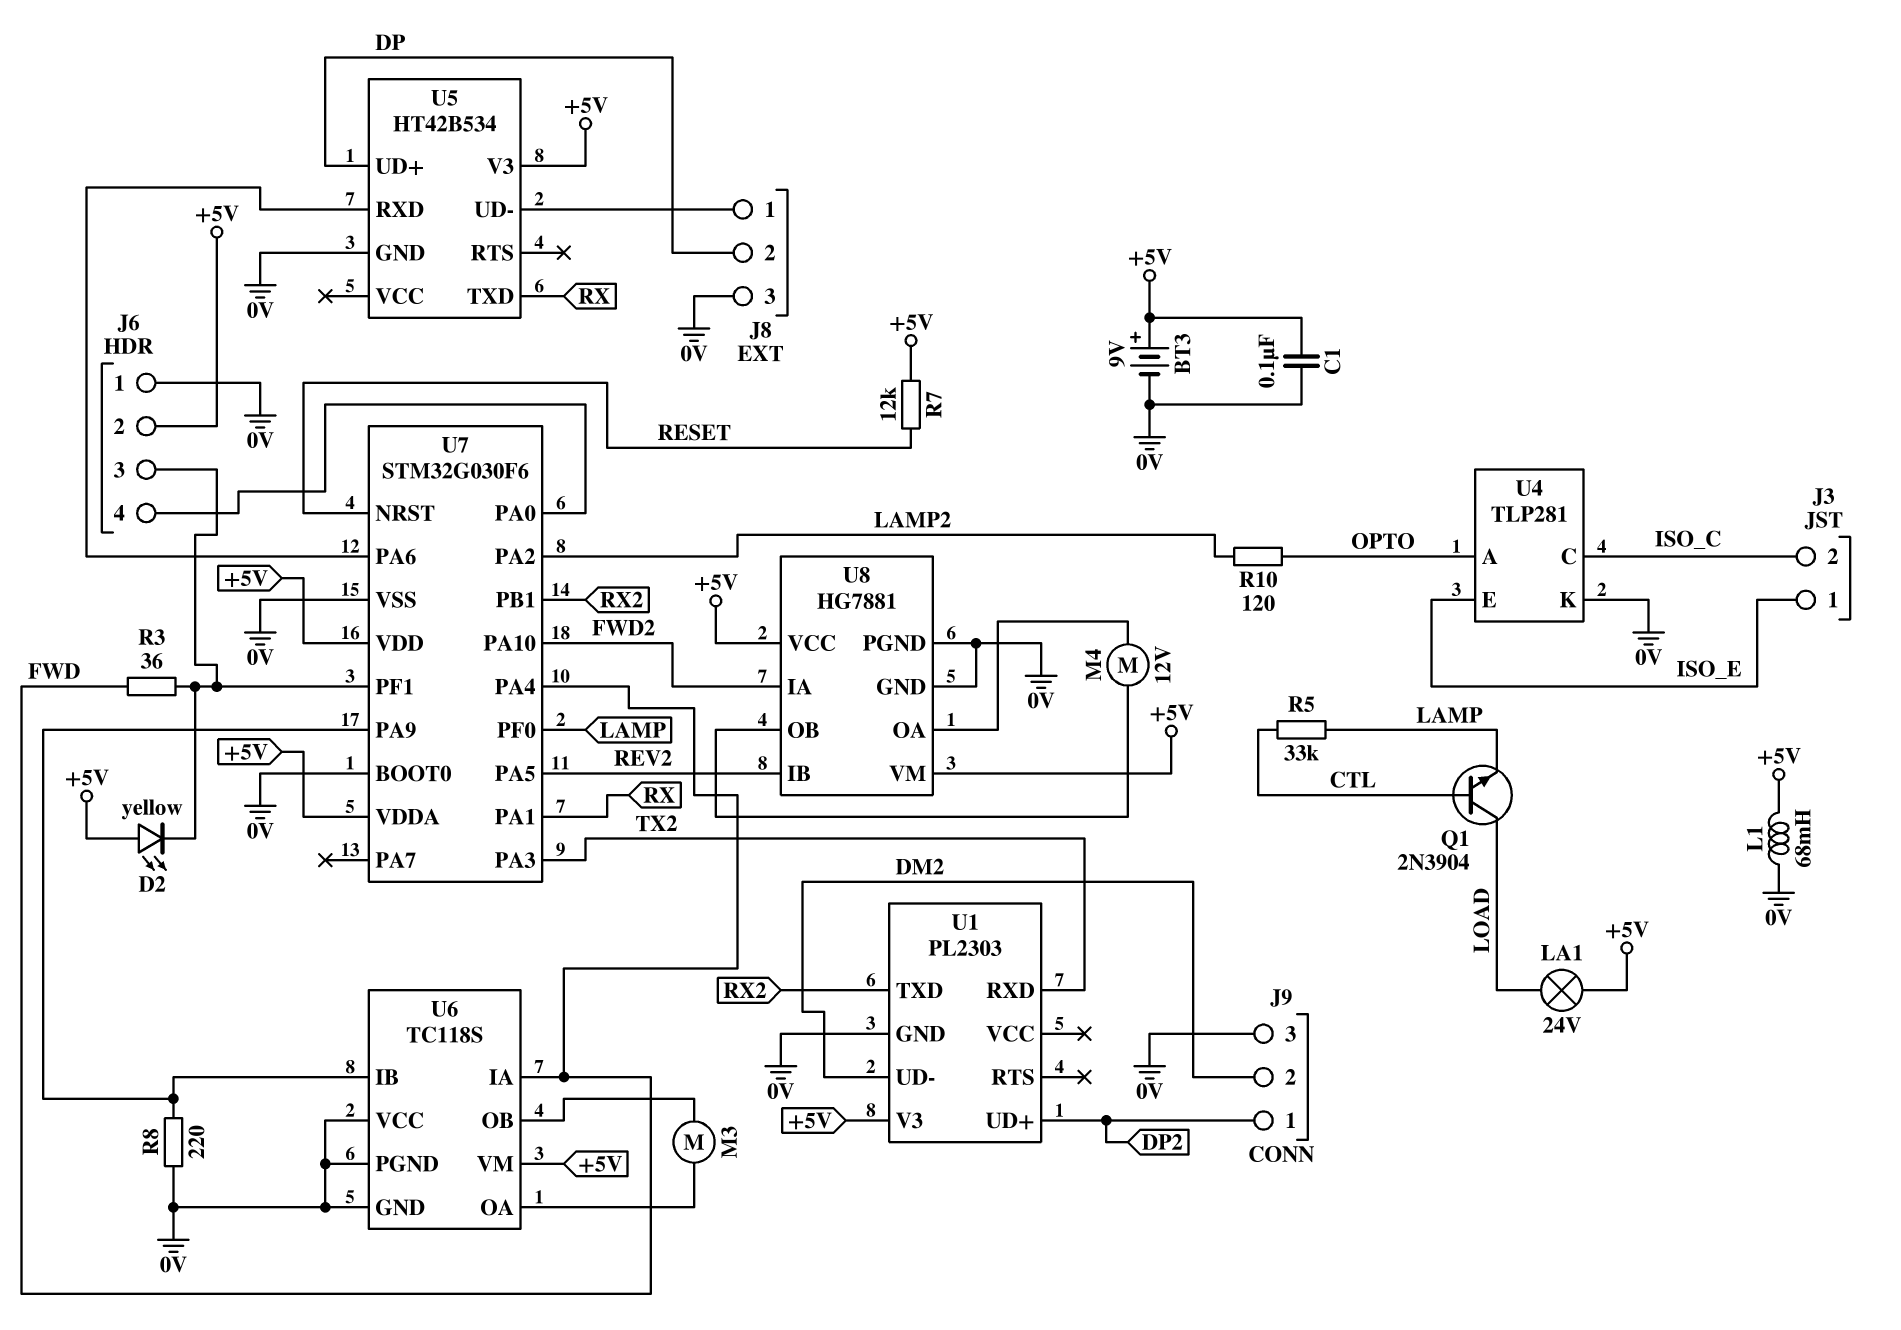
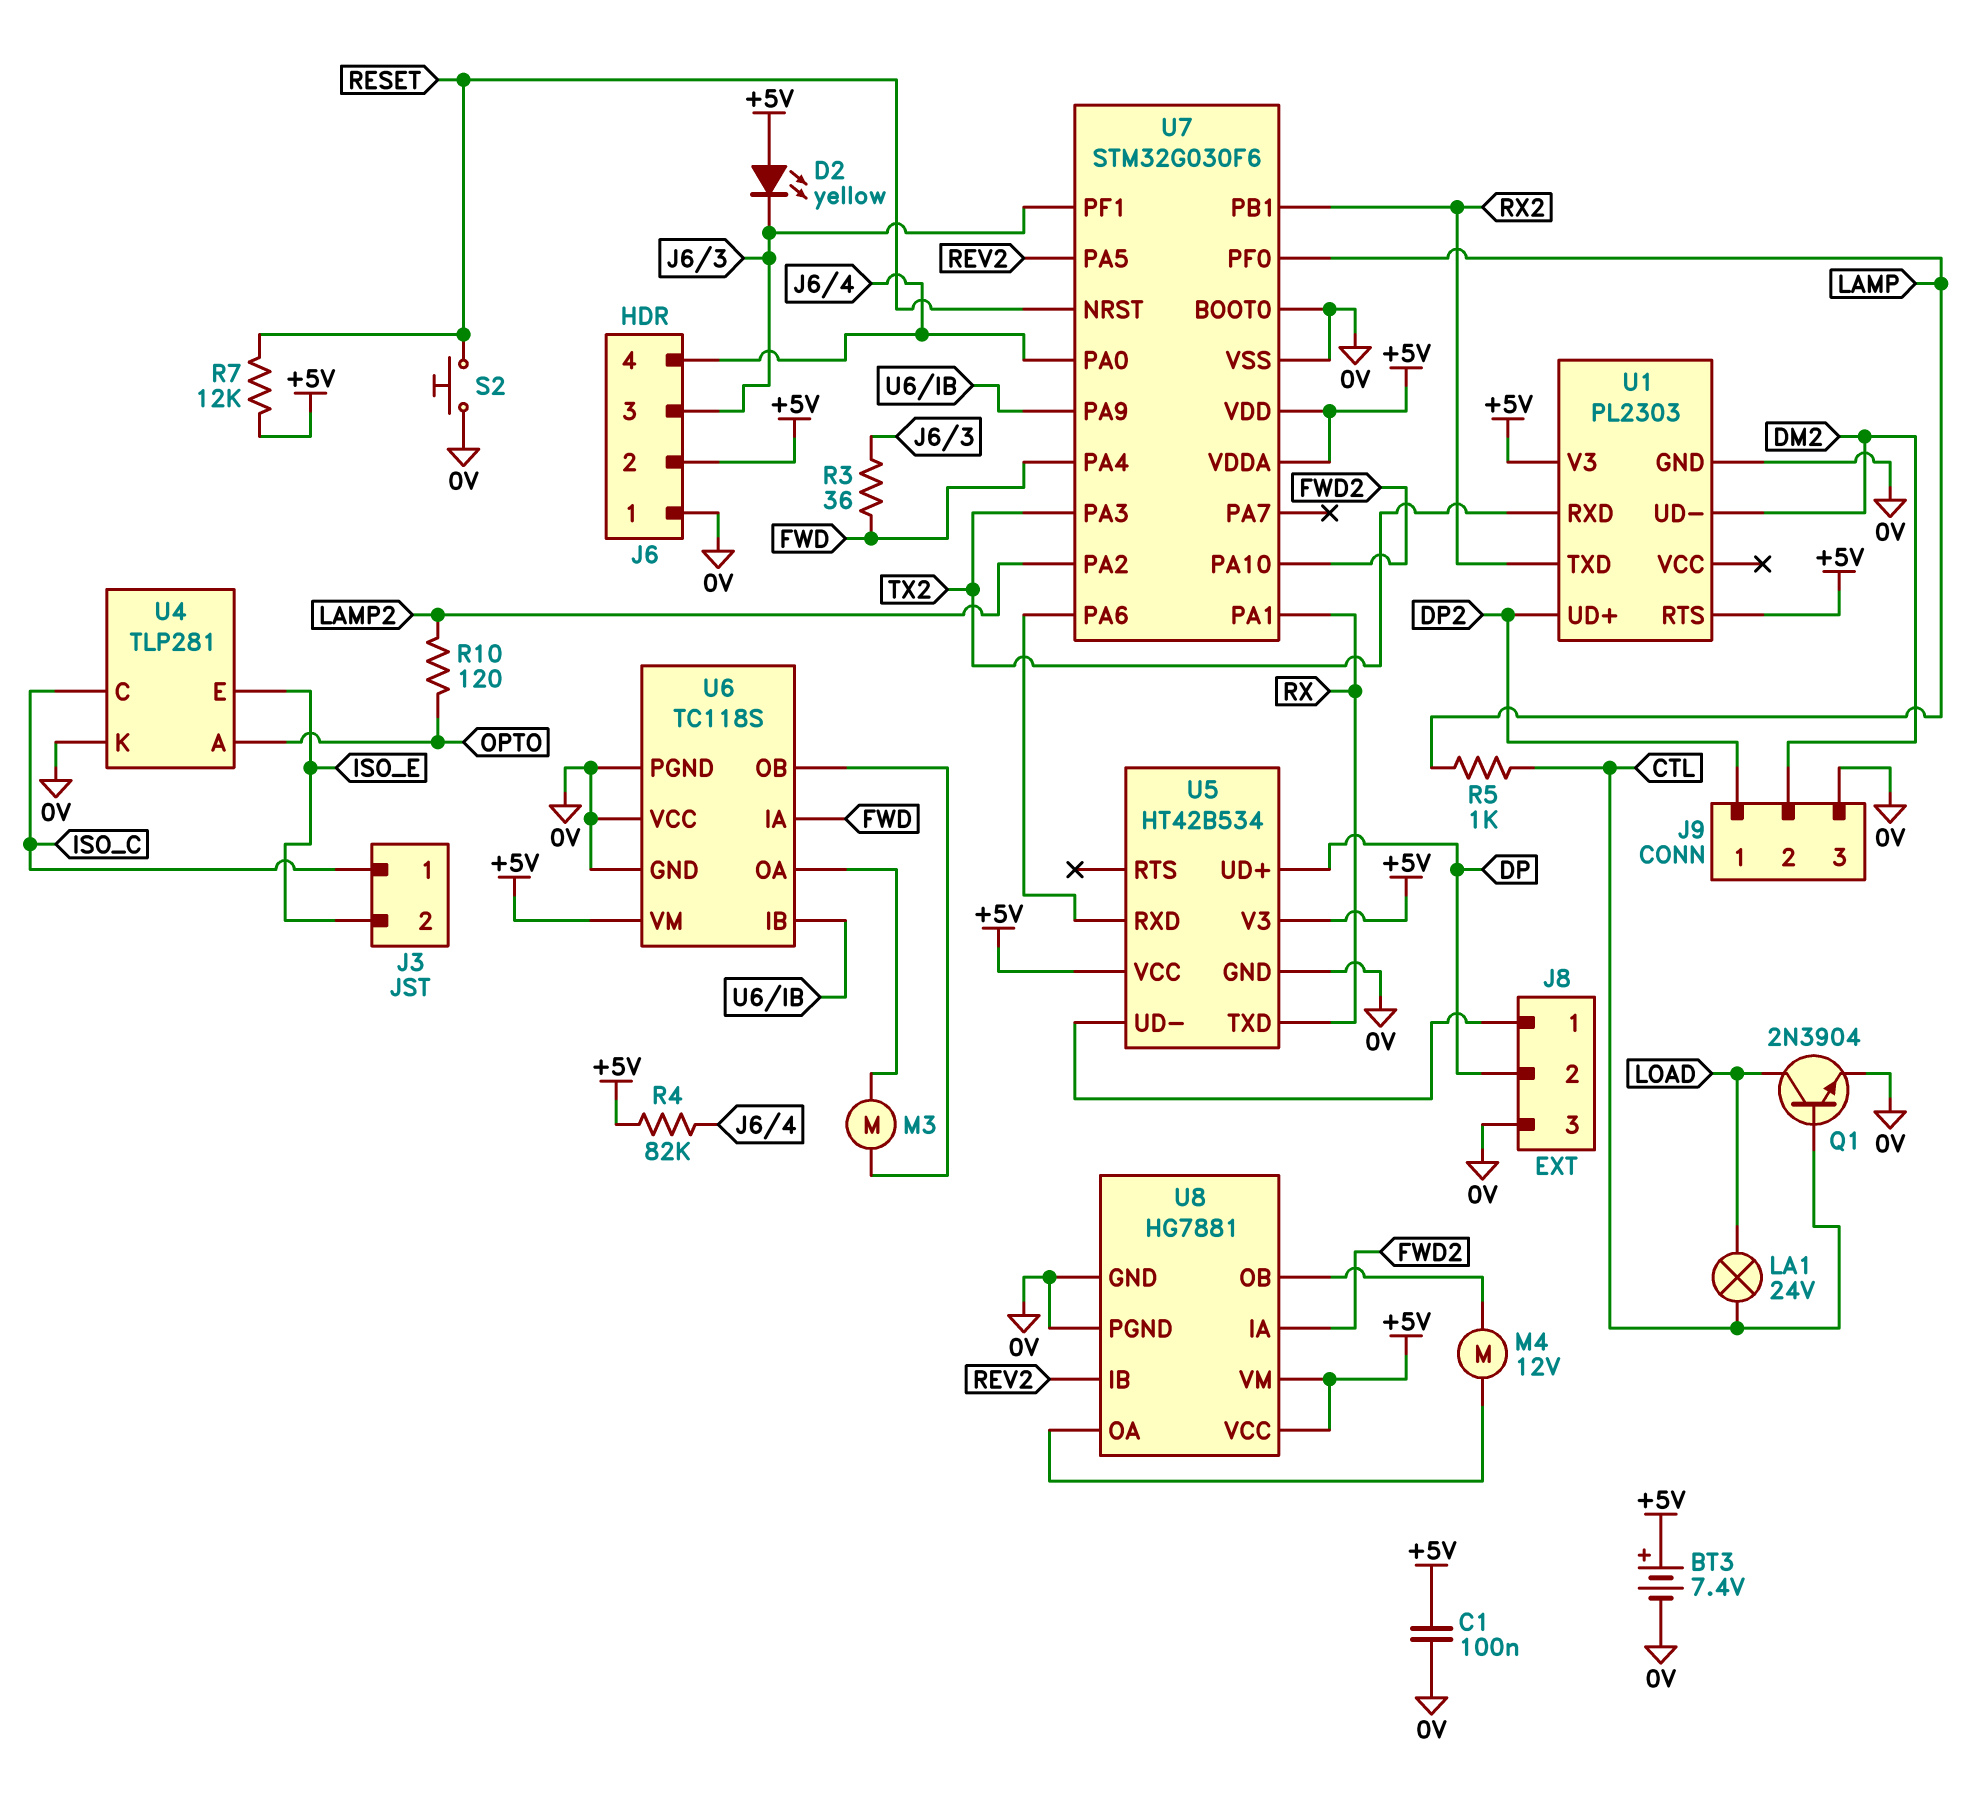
BT3: 9V (plus +5V, minus 0V) -> 7.4V (plus +5V, minus 0V)
J3 pin 1: ISO_E -> ISO_C
J3 pin 2: ISO_C -> ISO_E
L1: 68mH (+5V, 0V) -> none
LA1: lamp 24V (+5V, LOAD) -> lamp 24V (CTL, LOAD)
Q1: NPN 2N3904 (B CTL, C LOAD, E LAMP) -> NPN 2N3904 (B CTL, C LOAD, E 0V)
R4: none -> 82k (+5V, J6/4)
R5: 33k (CTL, LAMP) -> 1k (CTL, LAMP)
R8: 220 (0V, U6/IB) -> none
S2: none -> button (0V, RESET)
U1 pin RTS: none -> +5V
U5 pin VCC: none -> +5V

